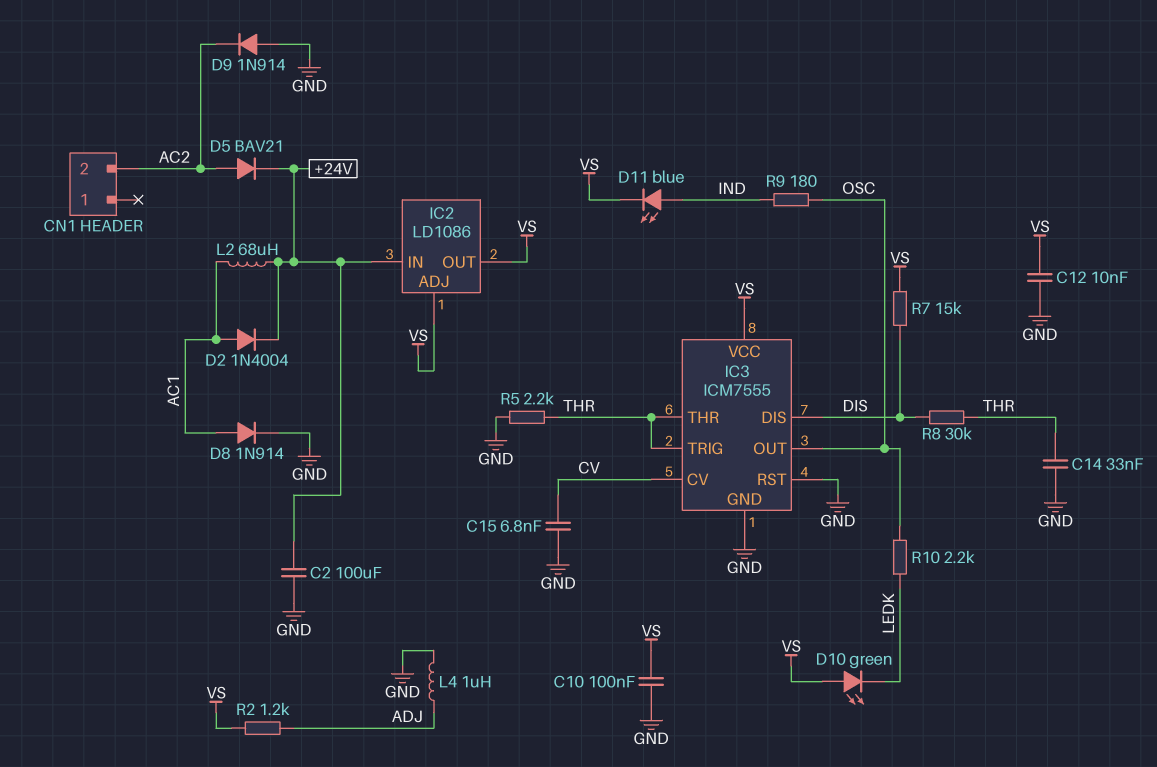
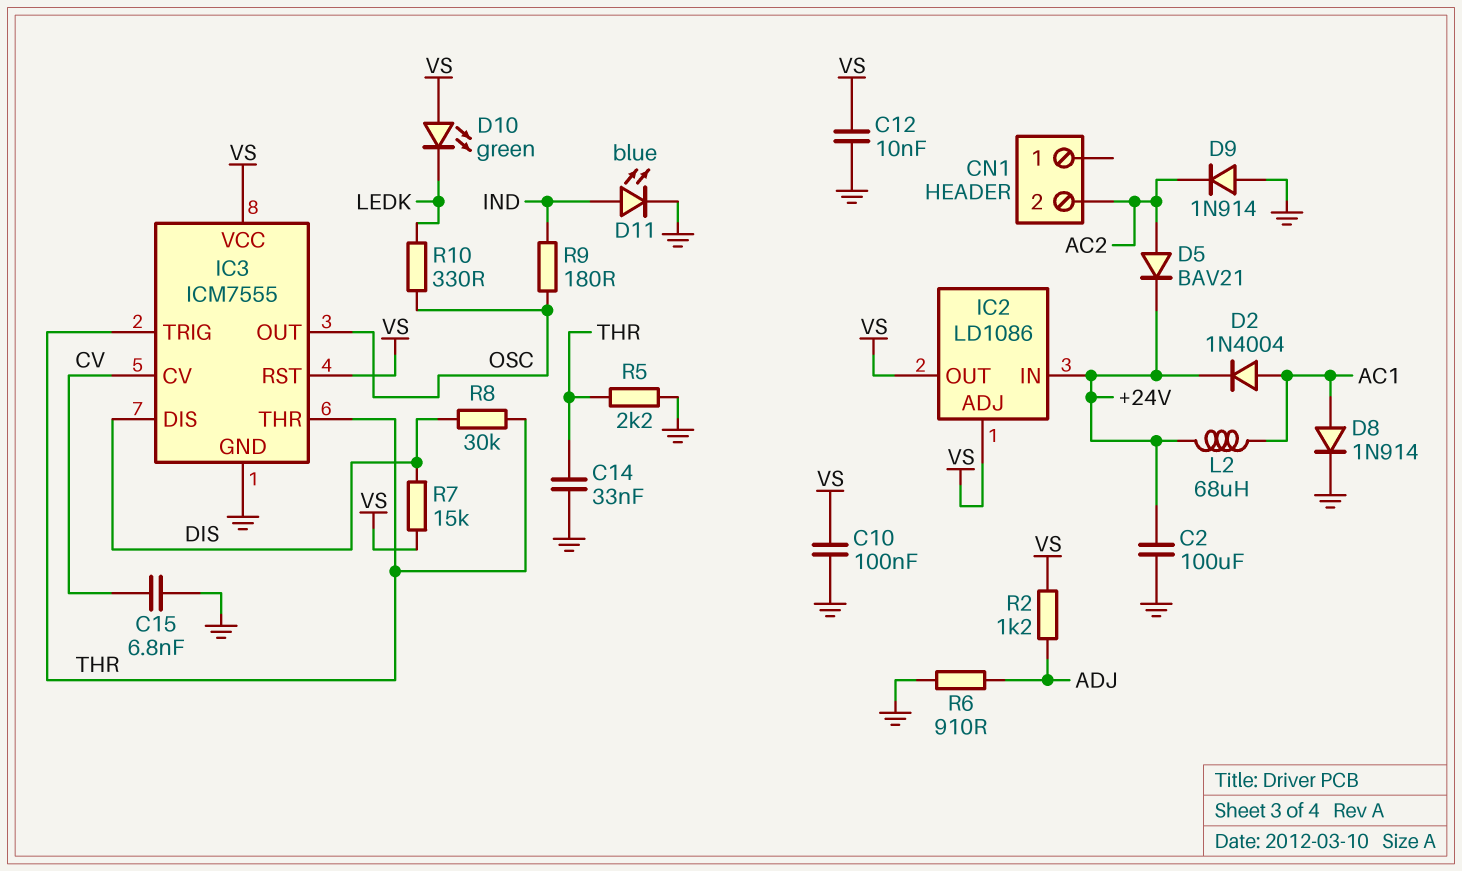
D11: LED blue (A IND, K VS) -> LED blue (A IND, K GND)
IC3 pin RST: GND -> VS
L4: 1uH (ADJ, GND) -> none
R6: none -> 910 (ADJ, GND)
R10: 2.2k (LEDK, OSC) -> 330 (LEDK, OSC)

